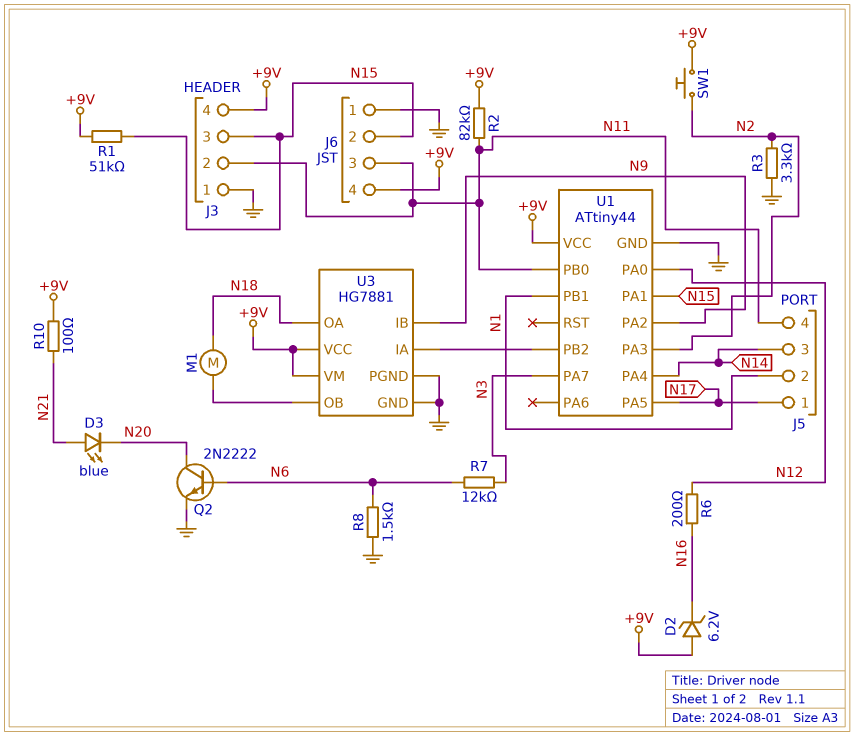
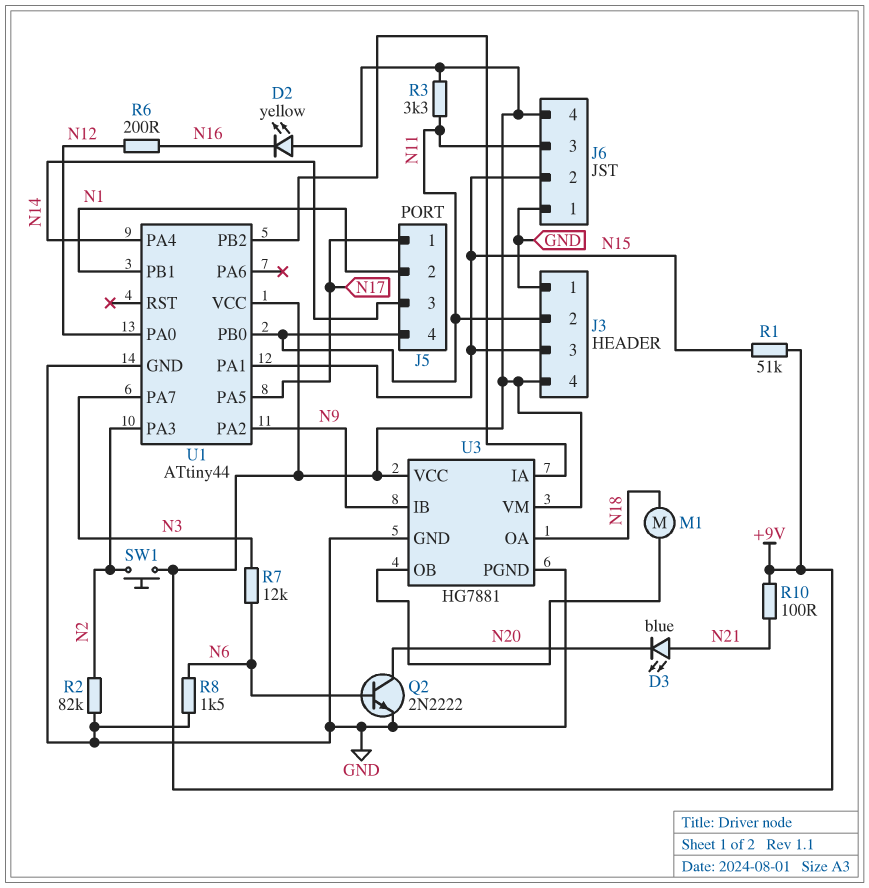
D2: zener 6.2V (A +9V, K N16) -> LED yellow (A +9V, K N16)
R2: 82k (+9V, N11) -> 82k (GND, N2)
R3: 3.3k (GND, N2) -> 3.3k (+9V, N11)

